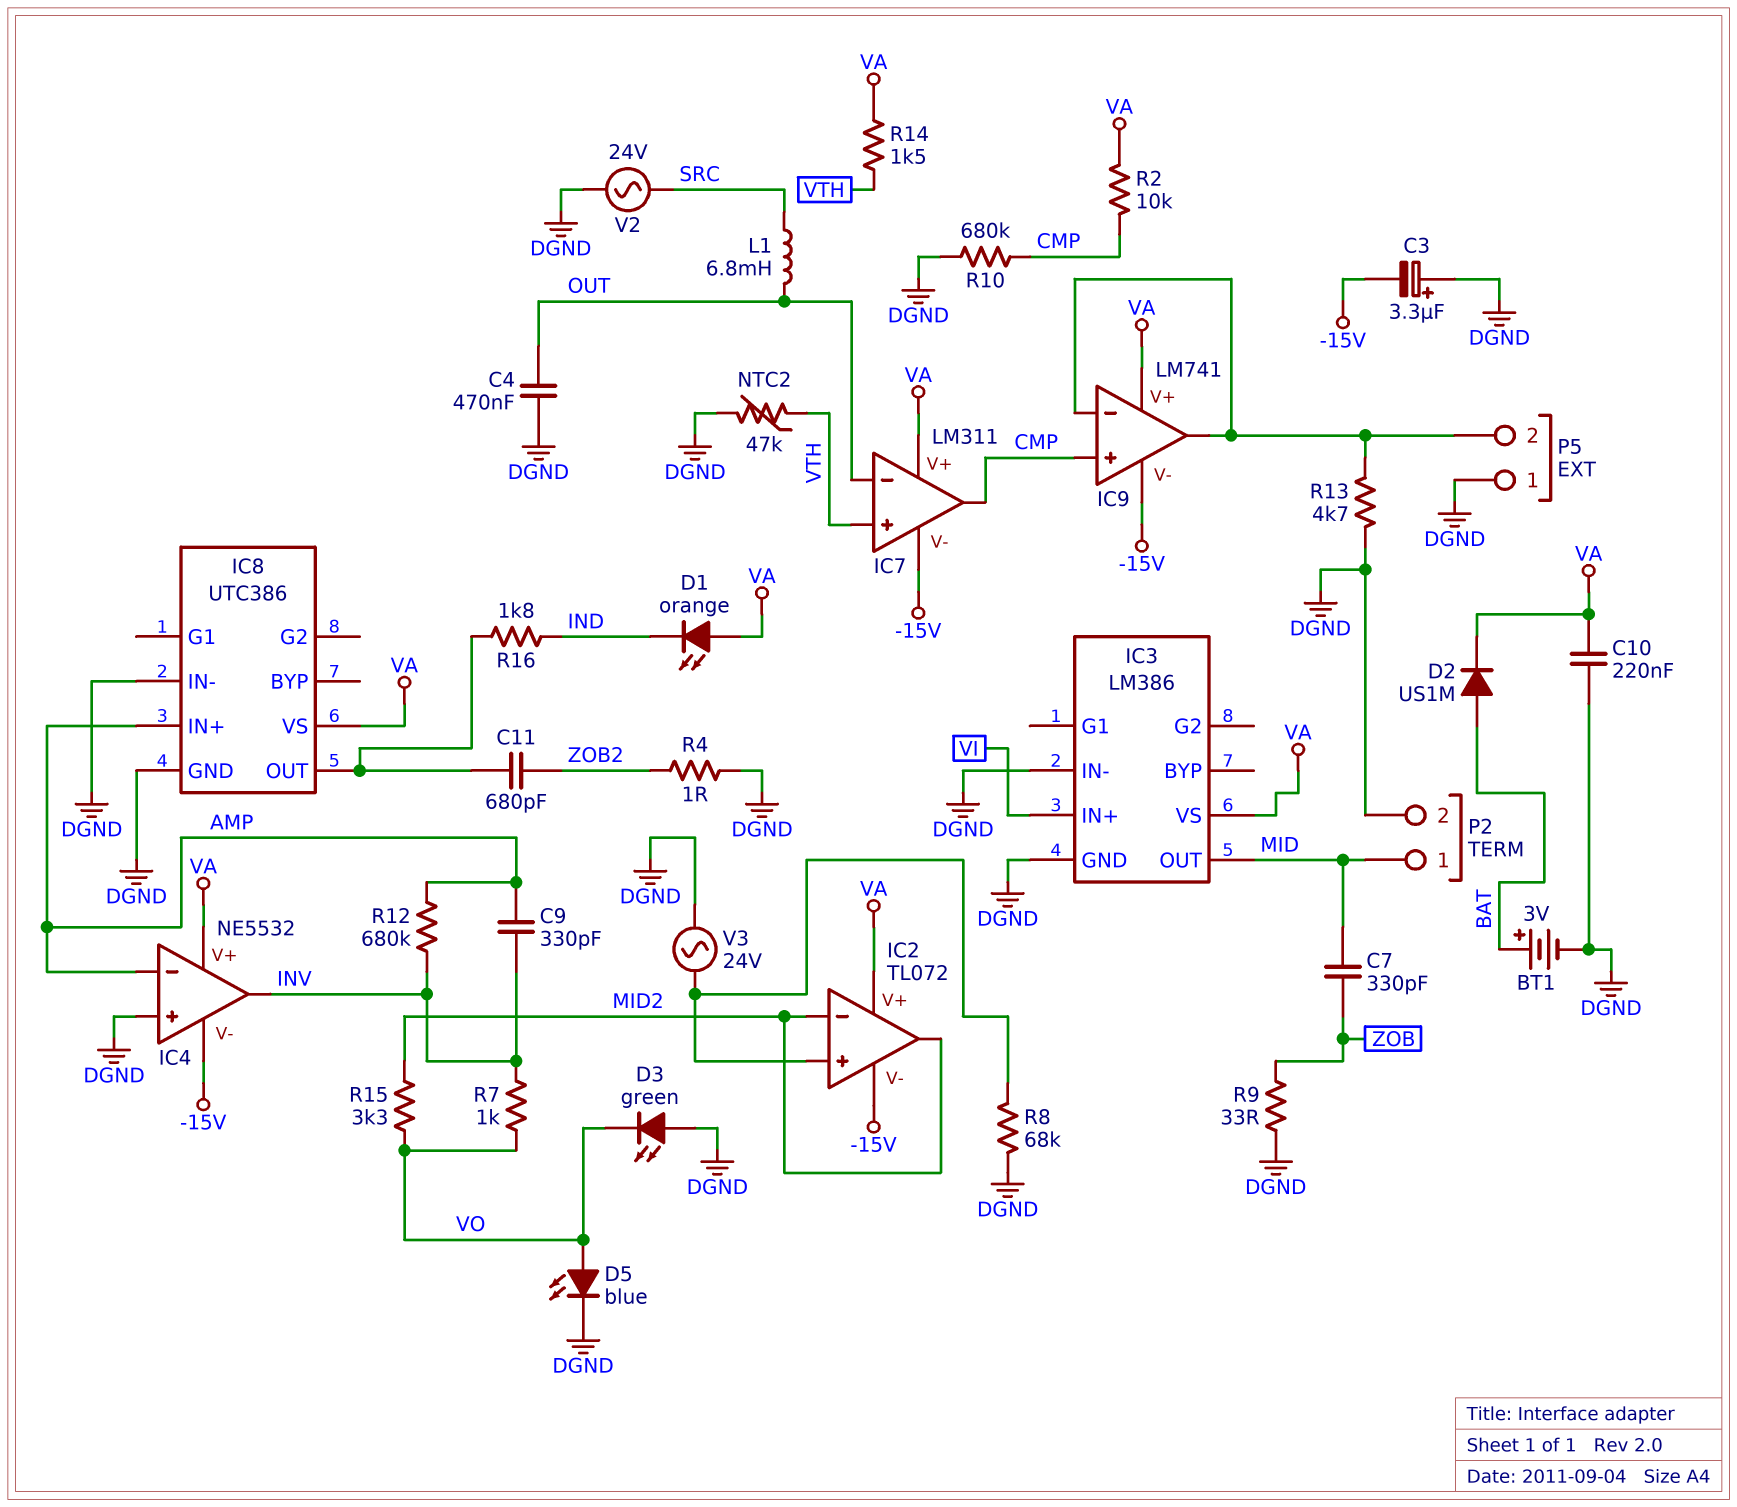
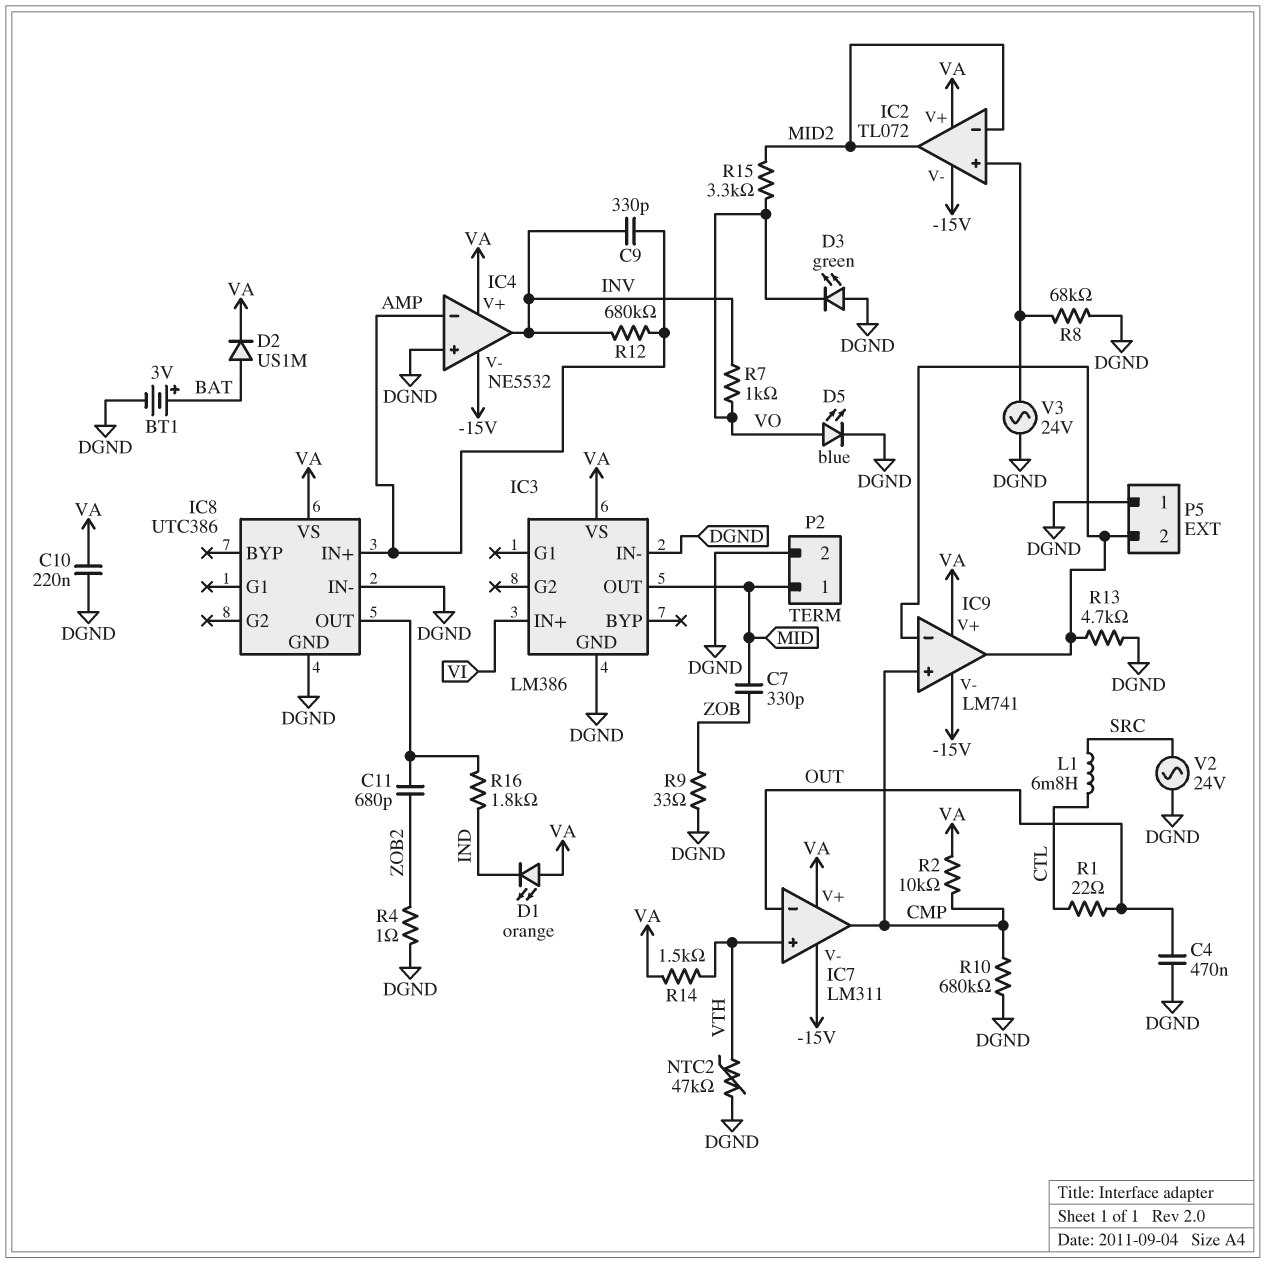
C3: 3.3uF (plus DGND, minus -15V) -> none
L1: 6.8mH (OUT, SRC) -> 6.8mH (CTL, SRC)
R1: none -> 22 (CTL, OUT)

